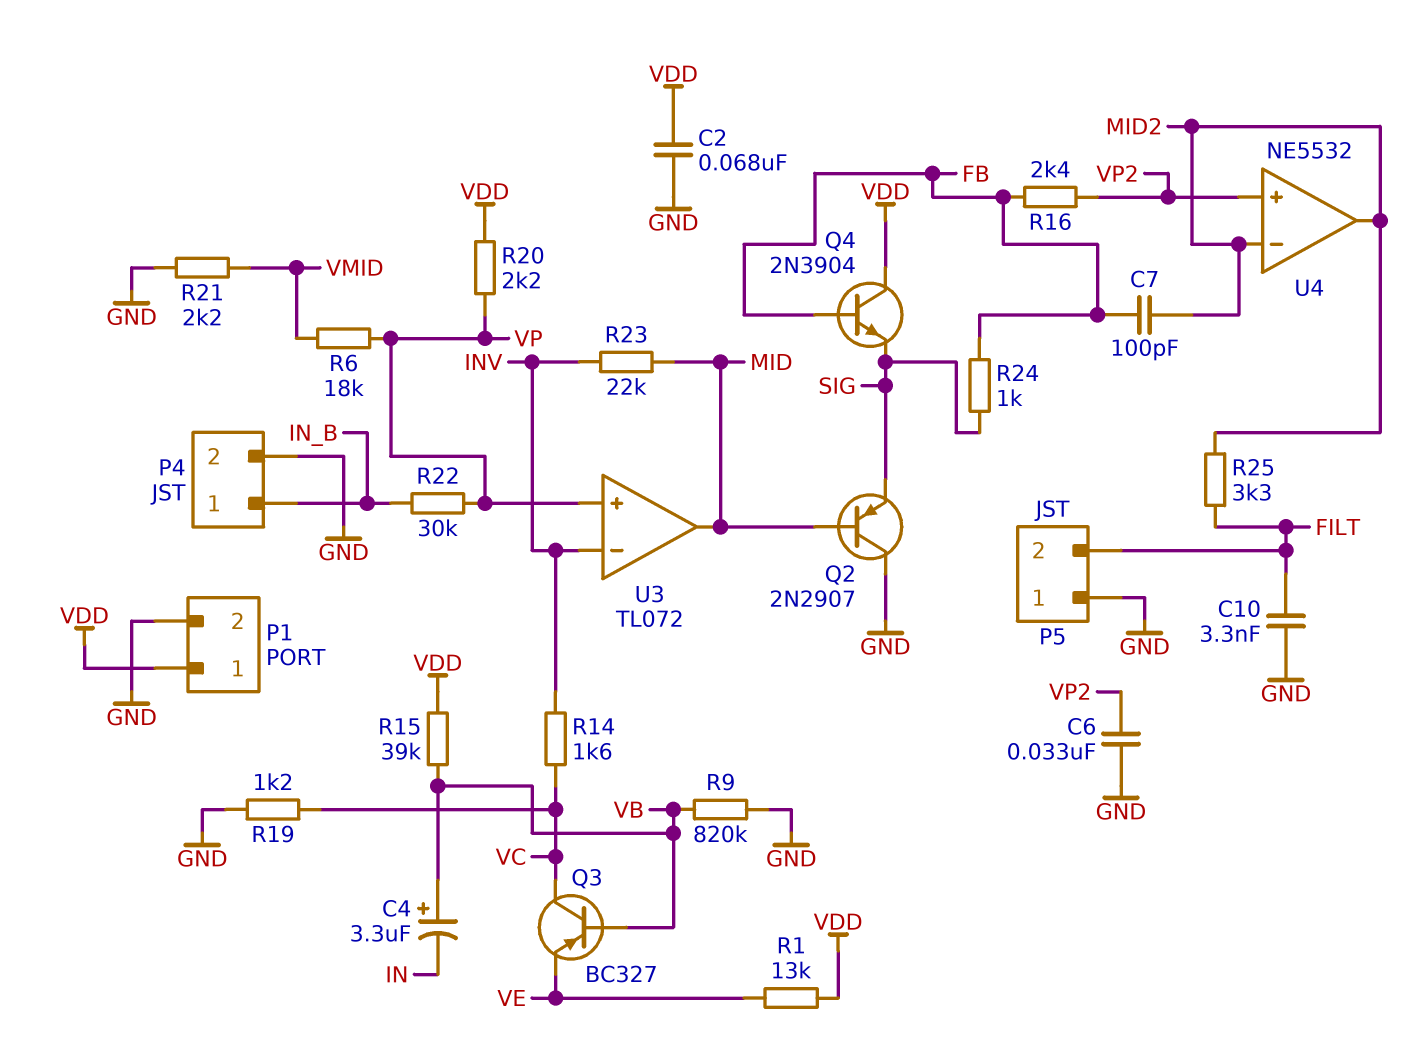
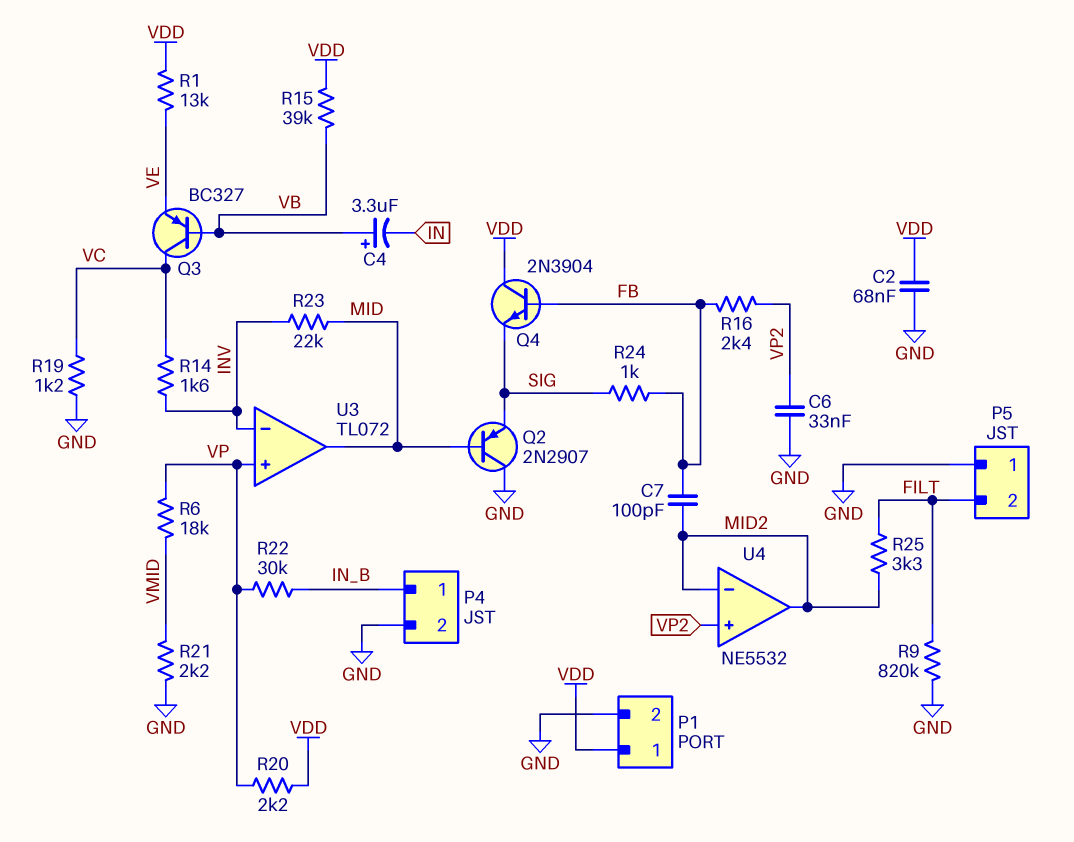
C10: 3.3nF (FILT, GND) -> none
R9: 820k (GND, VB) -> 820k (FILT, GND)

